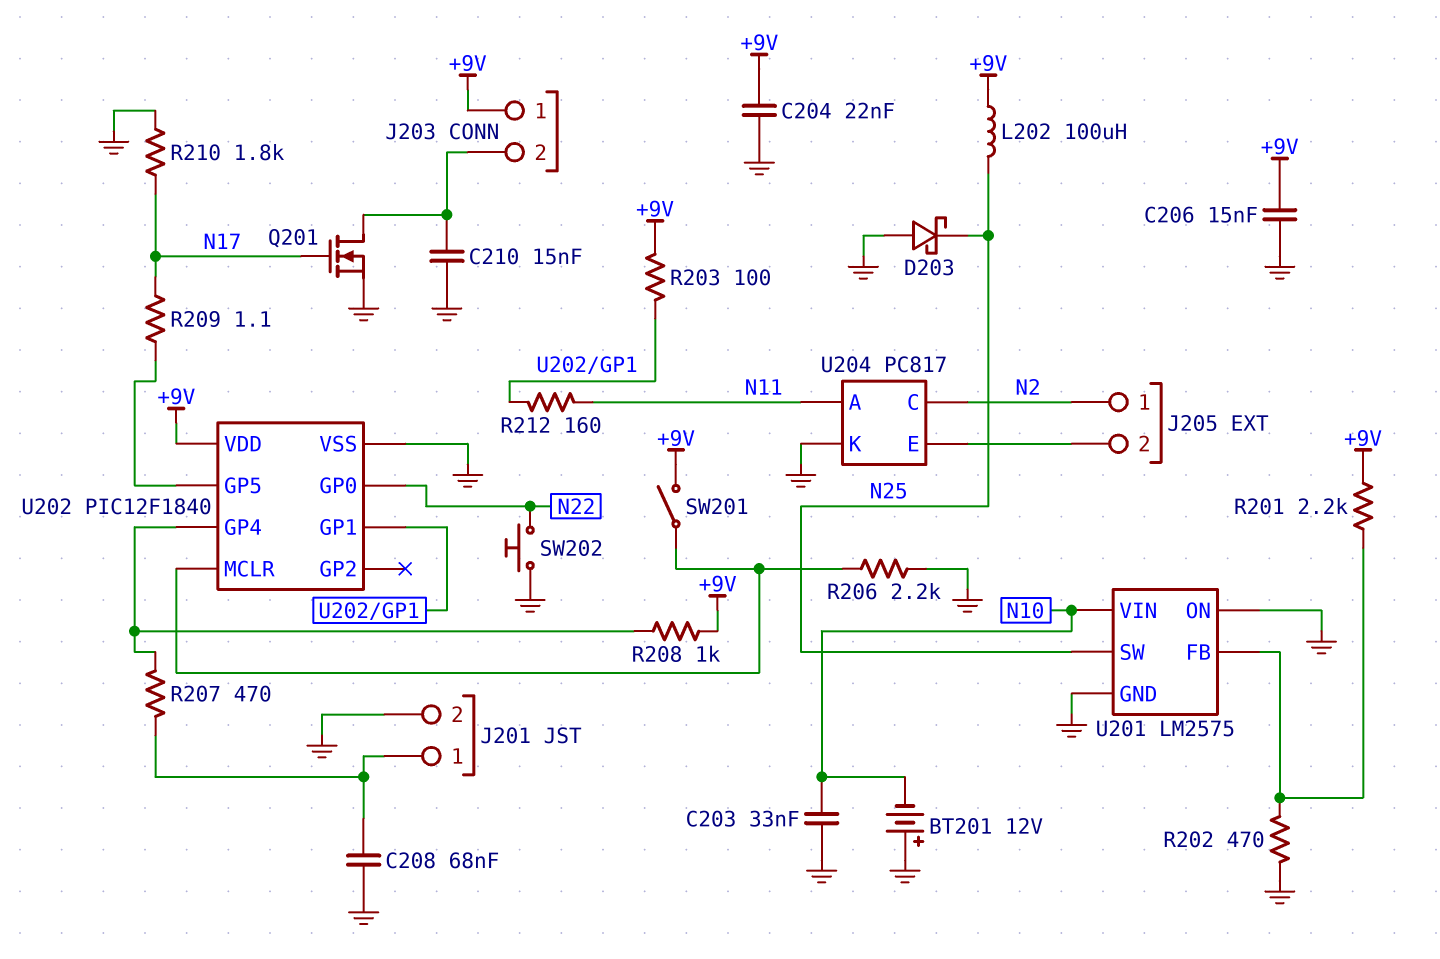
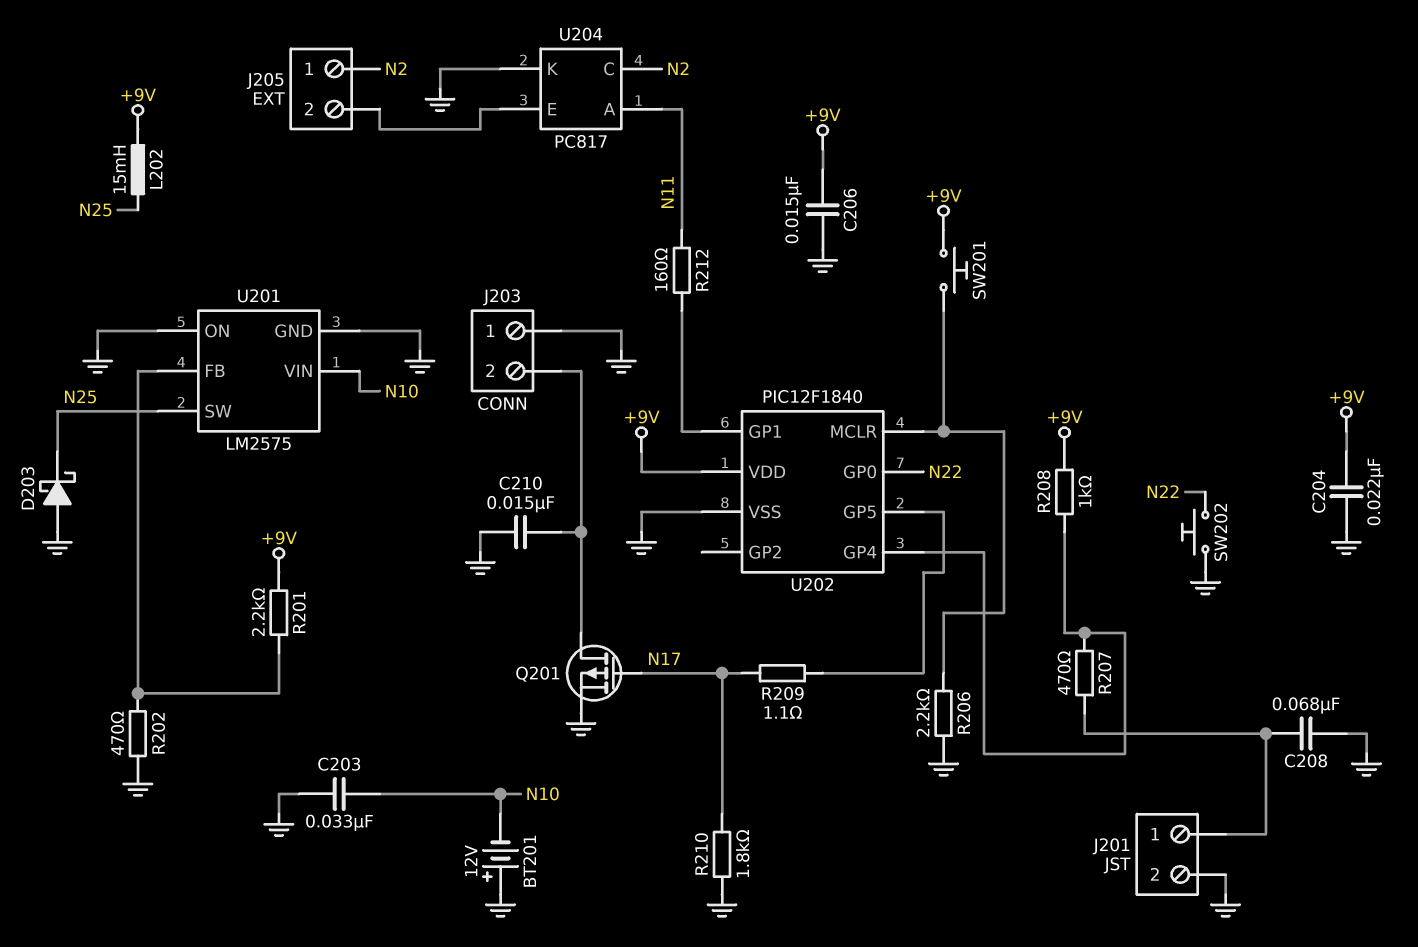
J203 pin 1: +9V -> GND
L202: 100uH (+9V, N25) -> 15mH (+9V, N25)
Q201: NMOS (G N17, D J203/2, S GND) -> PMOS (G N17, D J203/2, S GND)
R203: 100 (+9V, U202/GP1) -> none
SW201: switch (+9V, U202/MCLR) -> button (+9V, U202/MCLR)

